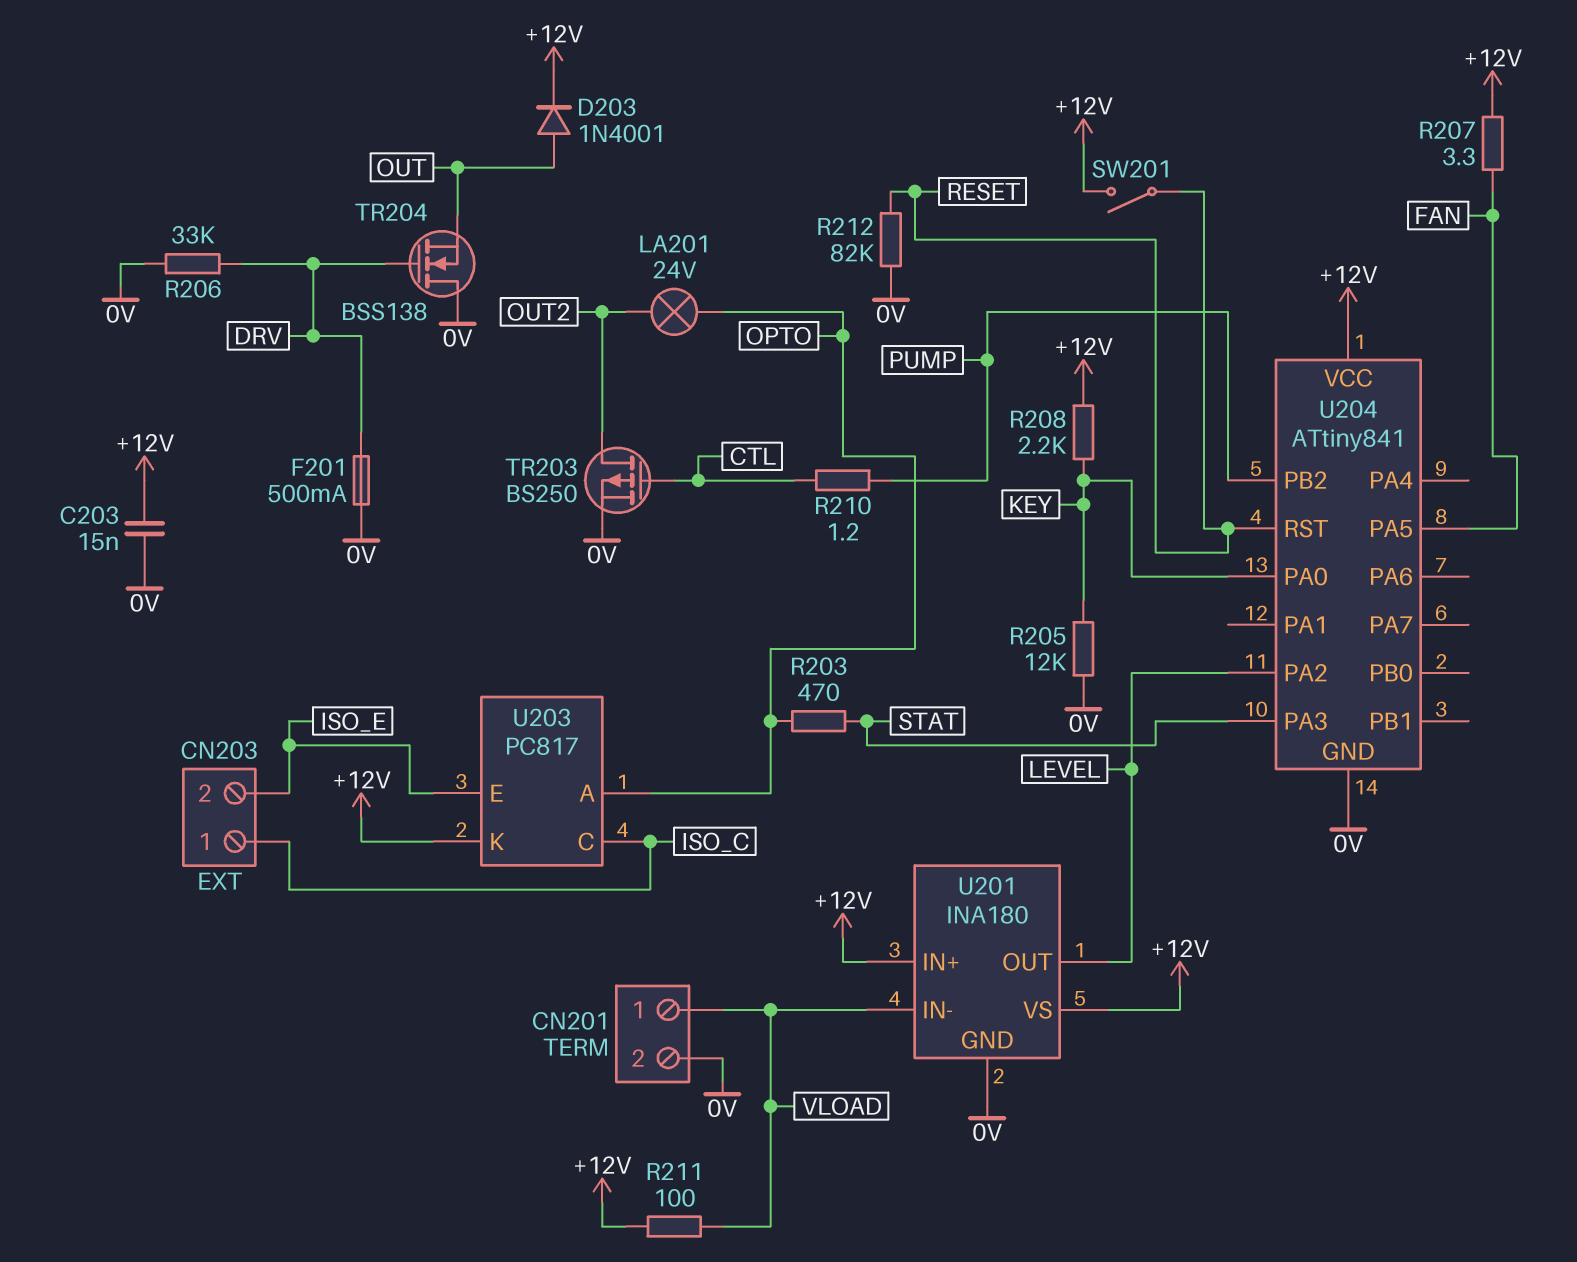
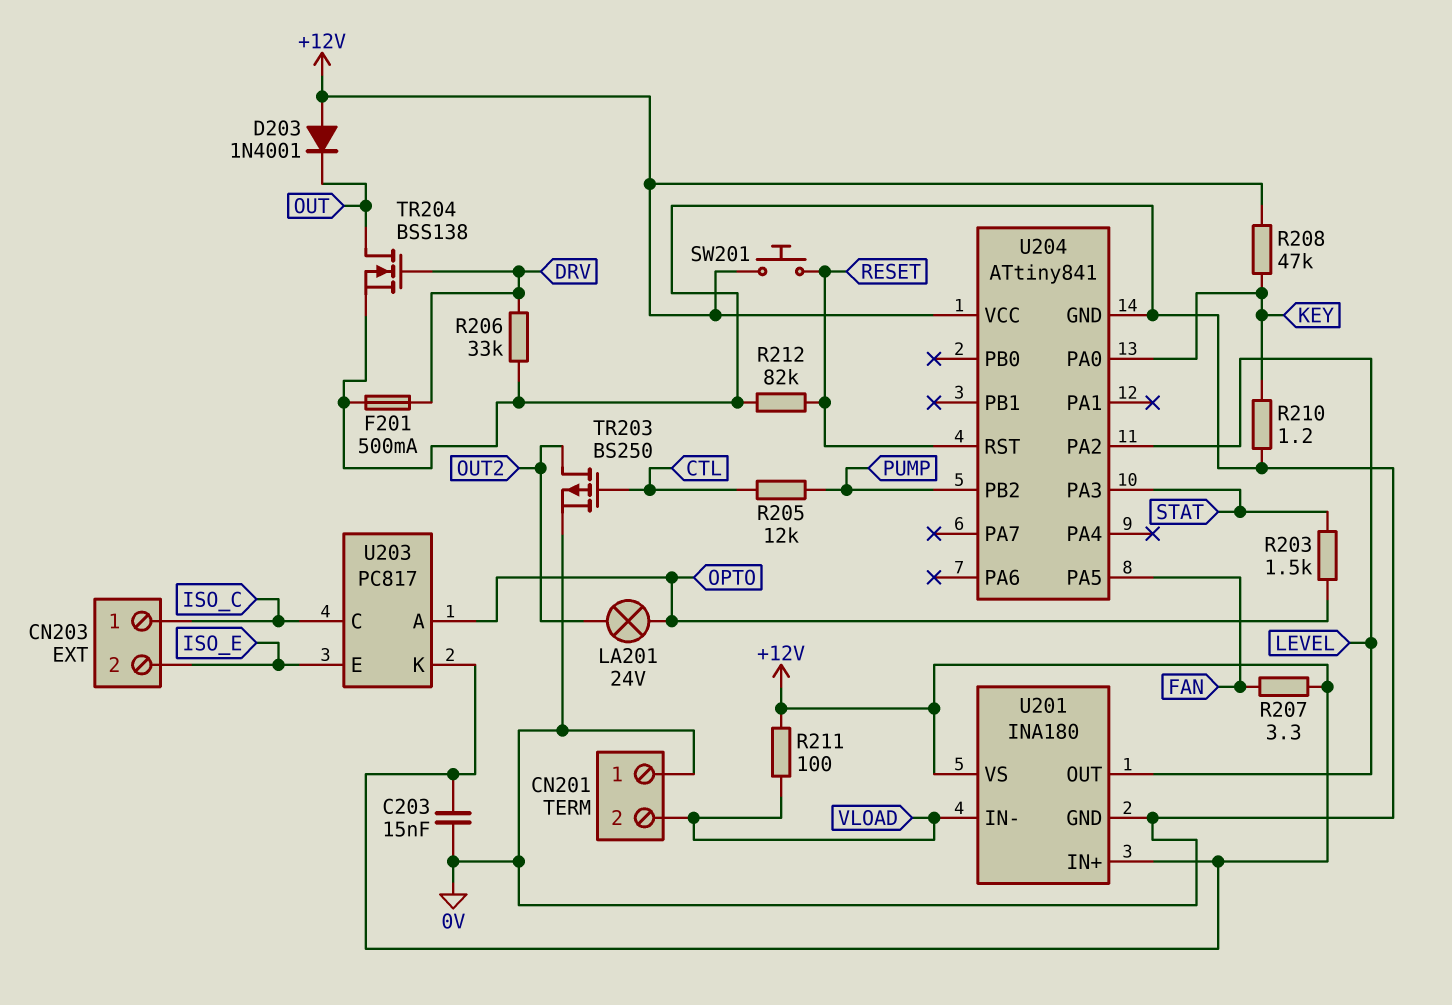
CN201 pin 1: VLOAD -> 0V
CN201 pin 2: 0V -> VLOAD
D203: diode 1N4001 (A OUT, K +12V) -> diode 1N4001 (A +12V, K OUT)
R203: 470 (OPTO, STAT) -> 1.5k (OPTO, STAT)
R205: 12k (0V, KEY) -> 12k (CTL, PUMP)
R208: 2.2k (+12V, KEY) -> 47k (+12V, KEY)
R210: 1.2 (CTL, PUMP) -> 1.2 (0V, KEY)
SW201: switch (+12V, RESET) -> button (+12V, RESET)
TR204: NMOS BSS138 (G DRV, D 0V, S OUT) -> NMOS BSS138 (G DRV, D OUT, S 0V)

